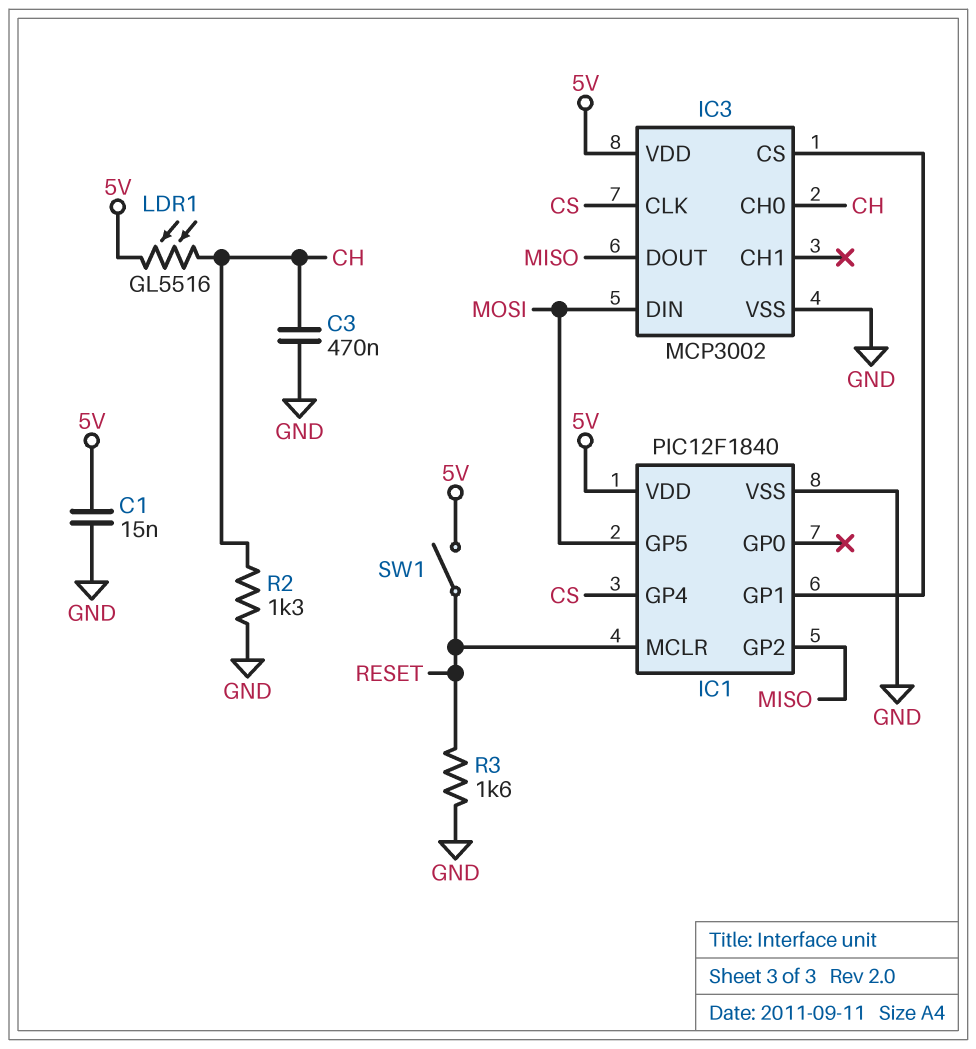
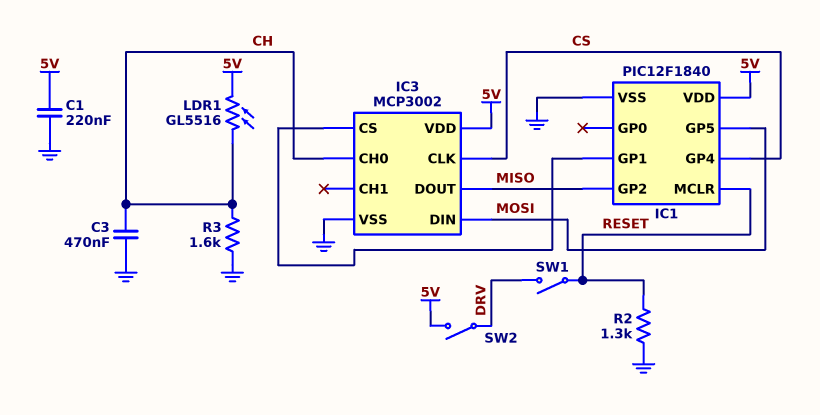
C1: 15nF (5V, GND) -> 220nF (5V, GND)
R2: 1.3k (CH, GND) -> 1.3k (GND, RESET)
R3: 1.6k (GND, RESET) -> 1.6k (CH, GND)
SW1: switch (5V, RESET) -> switch (DRV, RESET)
SW2: none -> switch (5V, DRV)

